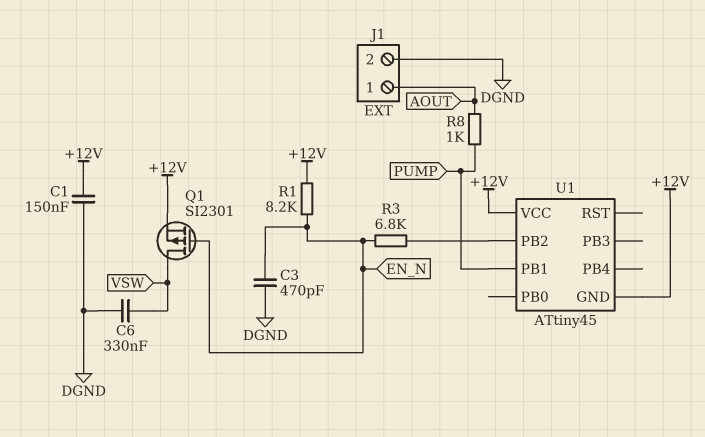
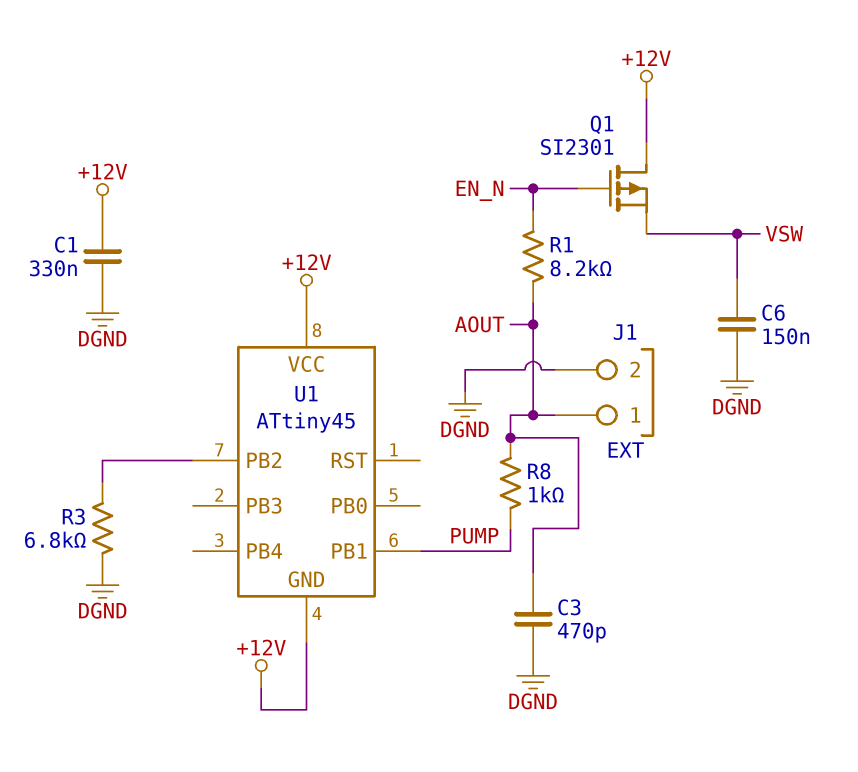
C1: 150nF (+12V, DGND) -> 330nF (+12V, DGND)
C3: 470pF (DGND, EN_N) -> 470pF (AOUT, DGND)
C6: 330nF (DGND, VSW) -> 150nF (DGND, VSW)
Q1: PMOS SI2301 (G EN_N, D VSW, S +12V) -> PMOS SI2301 (G EN_N, D +12V, S VSW)
R1: 8.2k (+12V, EN_N) -> 8.2k (AOUT, EN_N)
R3: 6.8k (EN_N, U1/PB2) -> 6.8k (DGND, U1/PB2)

